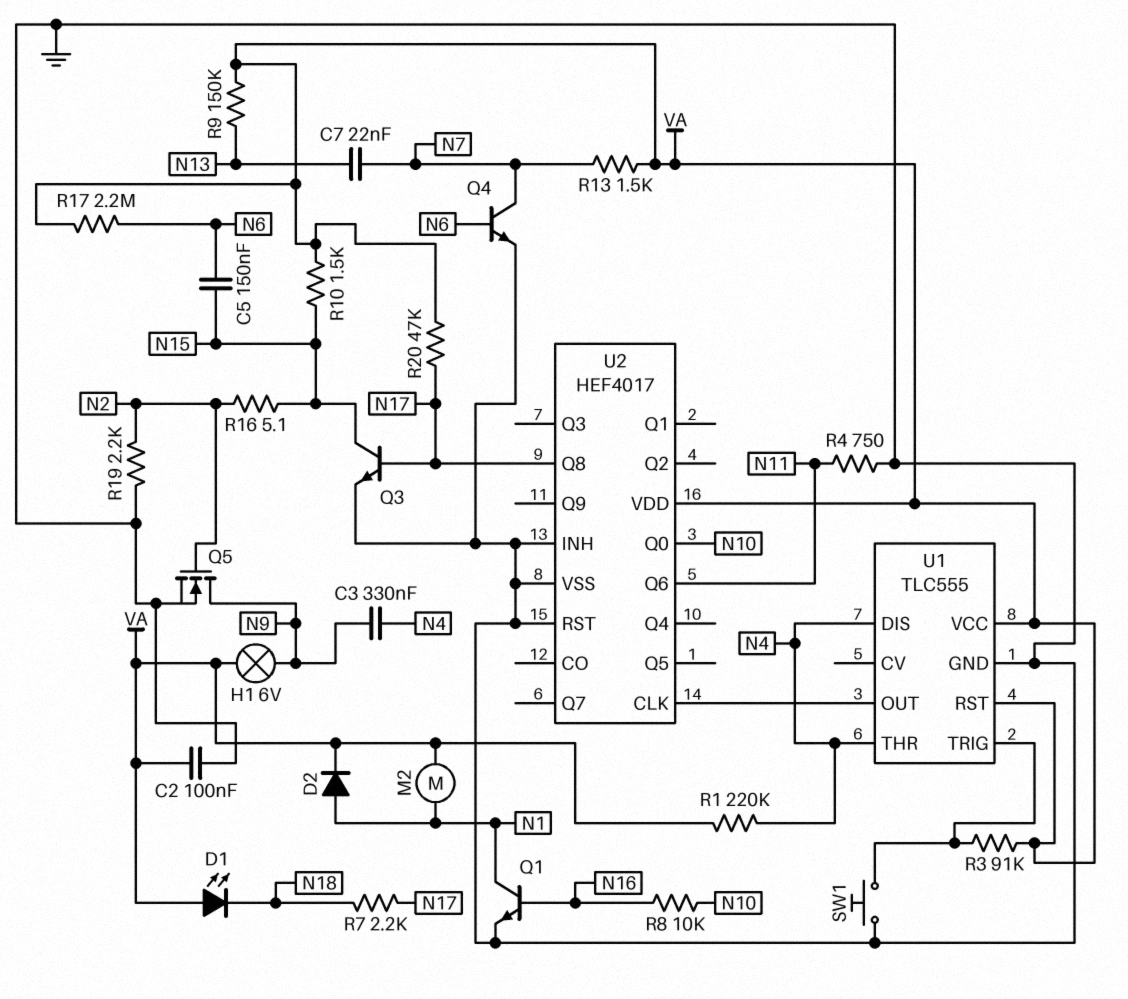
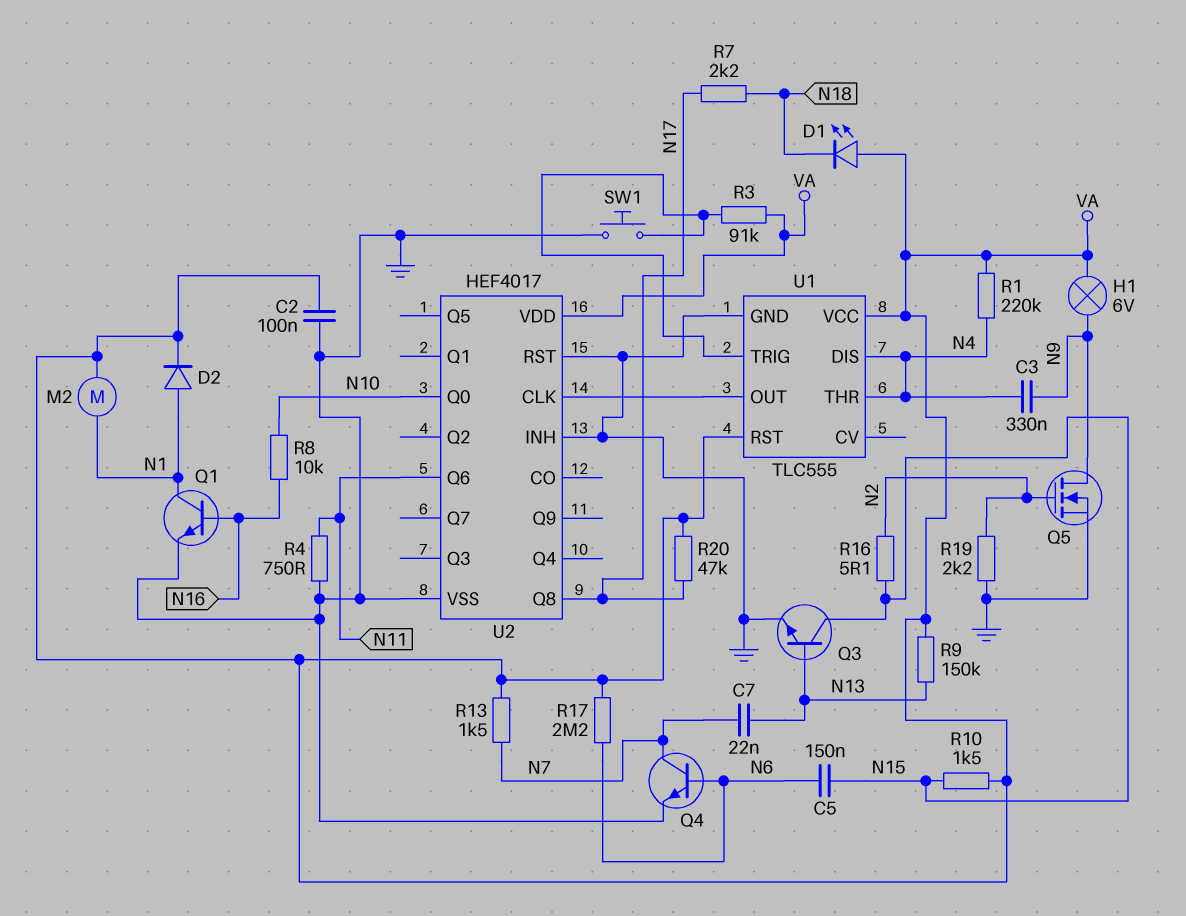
Q3: NPN (B N17, C N15, E GND) -> NPN (B N13, C N15, E GND)

